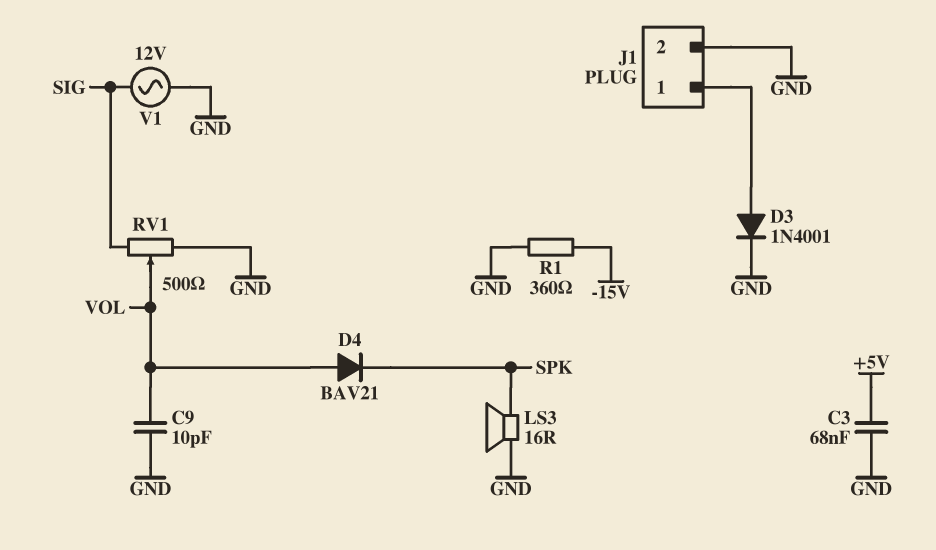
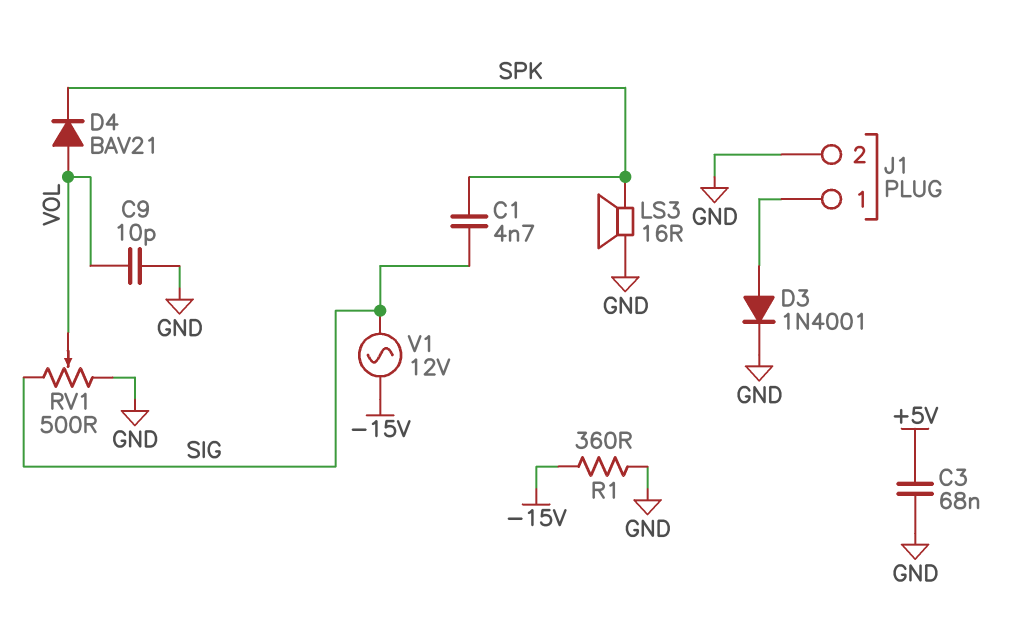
C1: none -> 4.7nF (SIG, SPK)
V1: AC 12V (GND, SIG) -> AC 12V (-15V, SIG)

